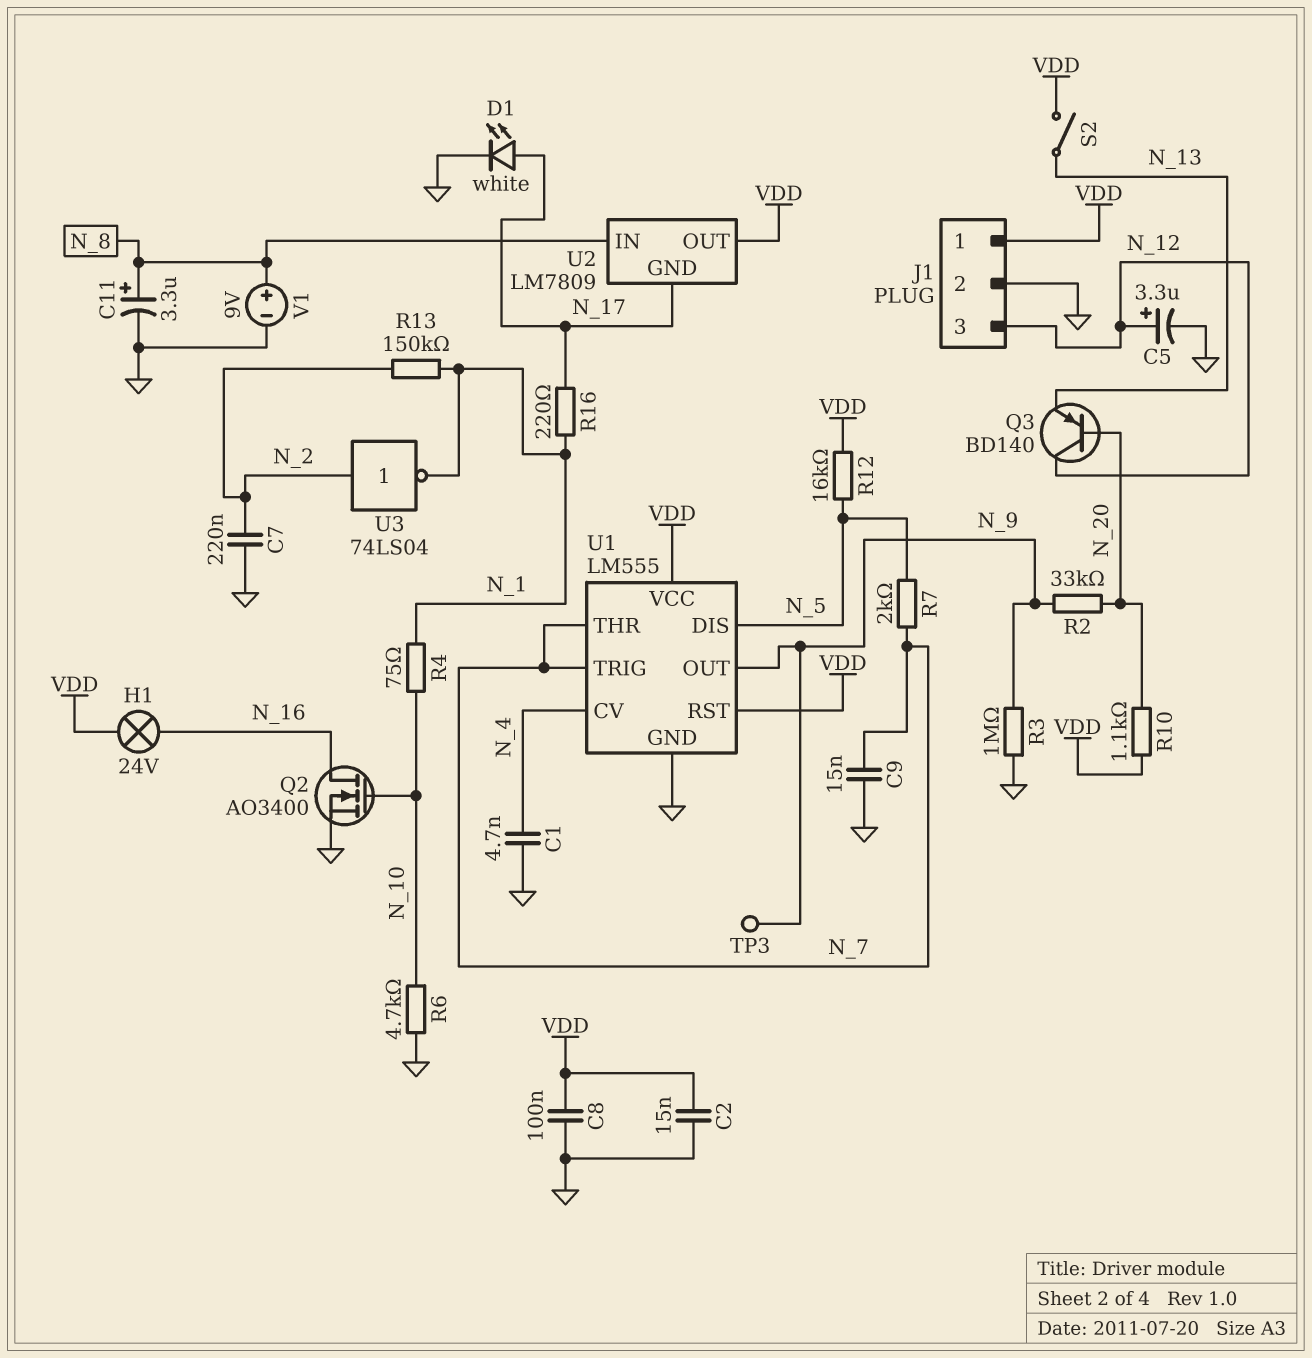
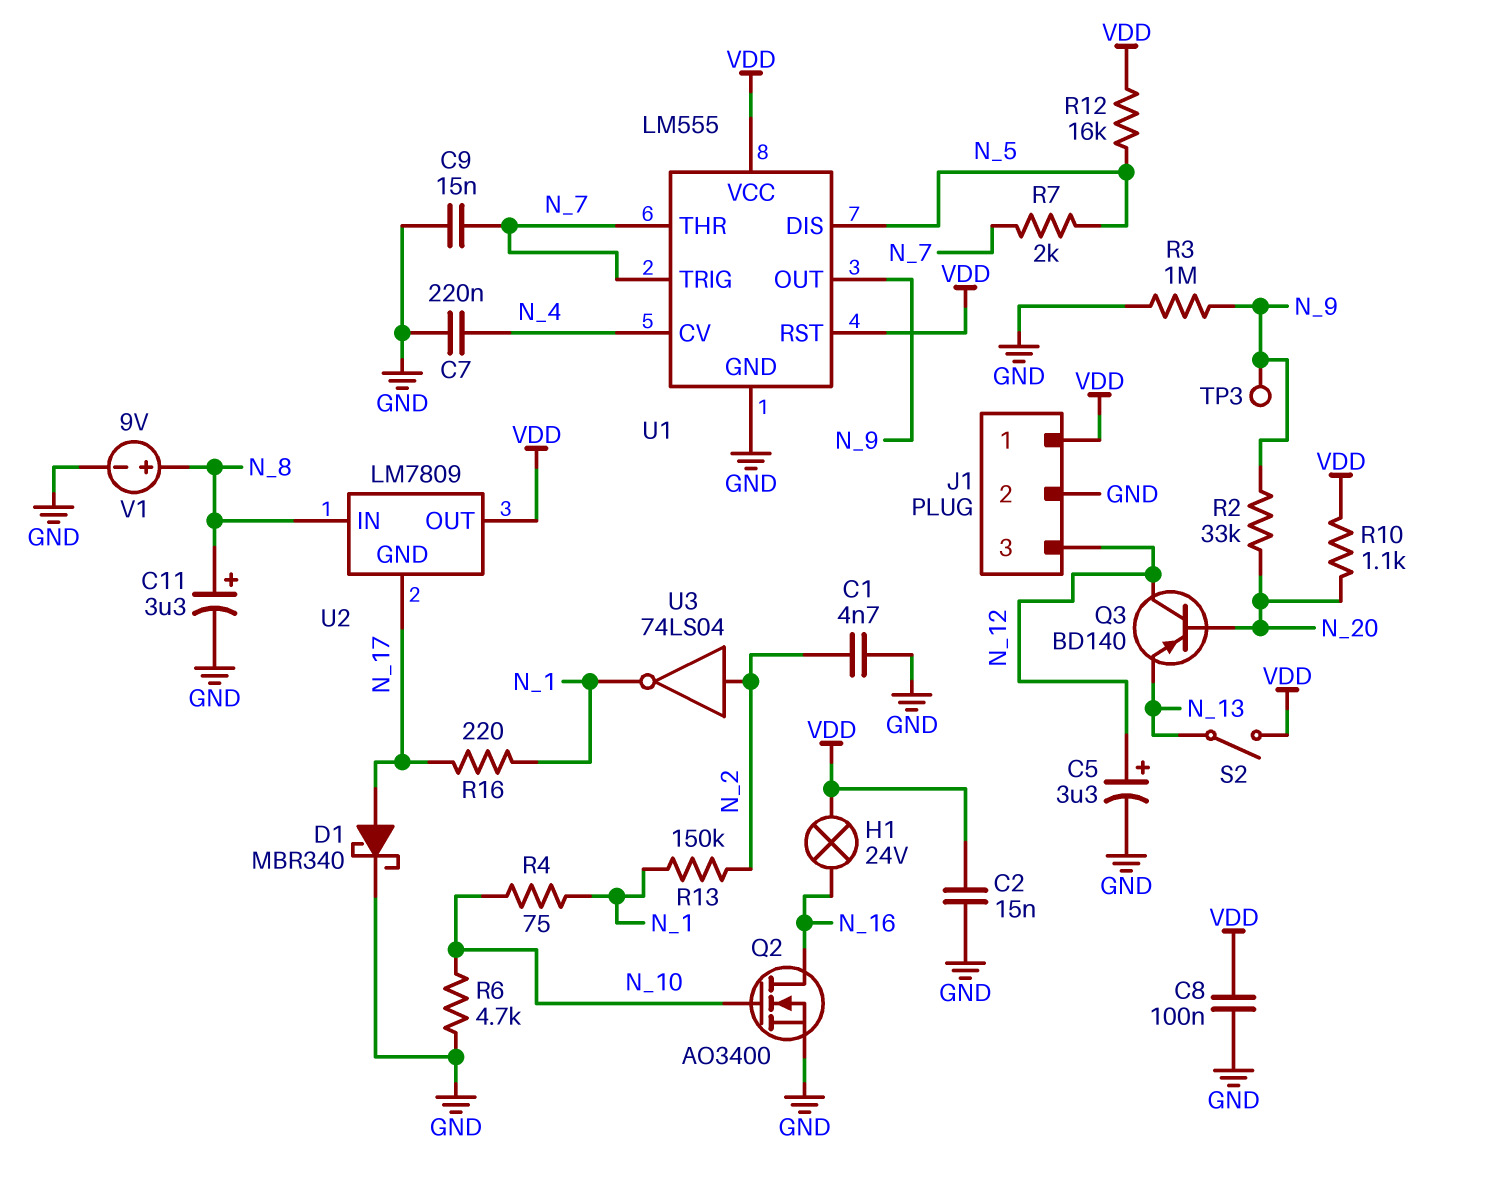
C1: 4.7nF (GND, N_4) -> 4.7nF (GND, N_2)
C7: 220nF (GND, N_2) -> 220nF (GND, N_4)
D1: LED white (A N_17, K GND) -> schottky MBR340 (A N_17, K GND)

